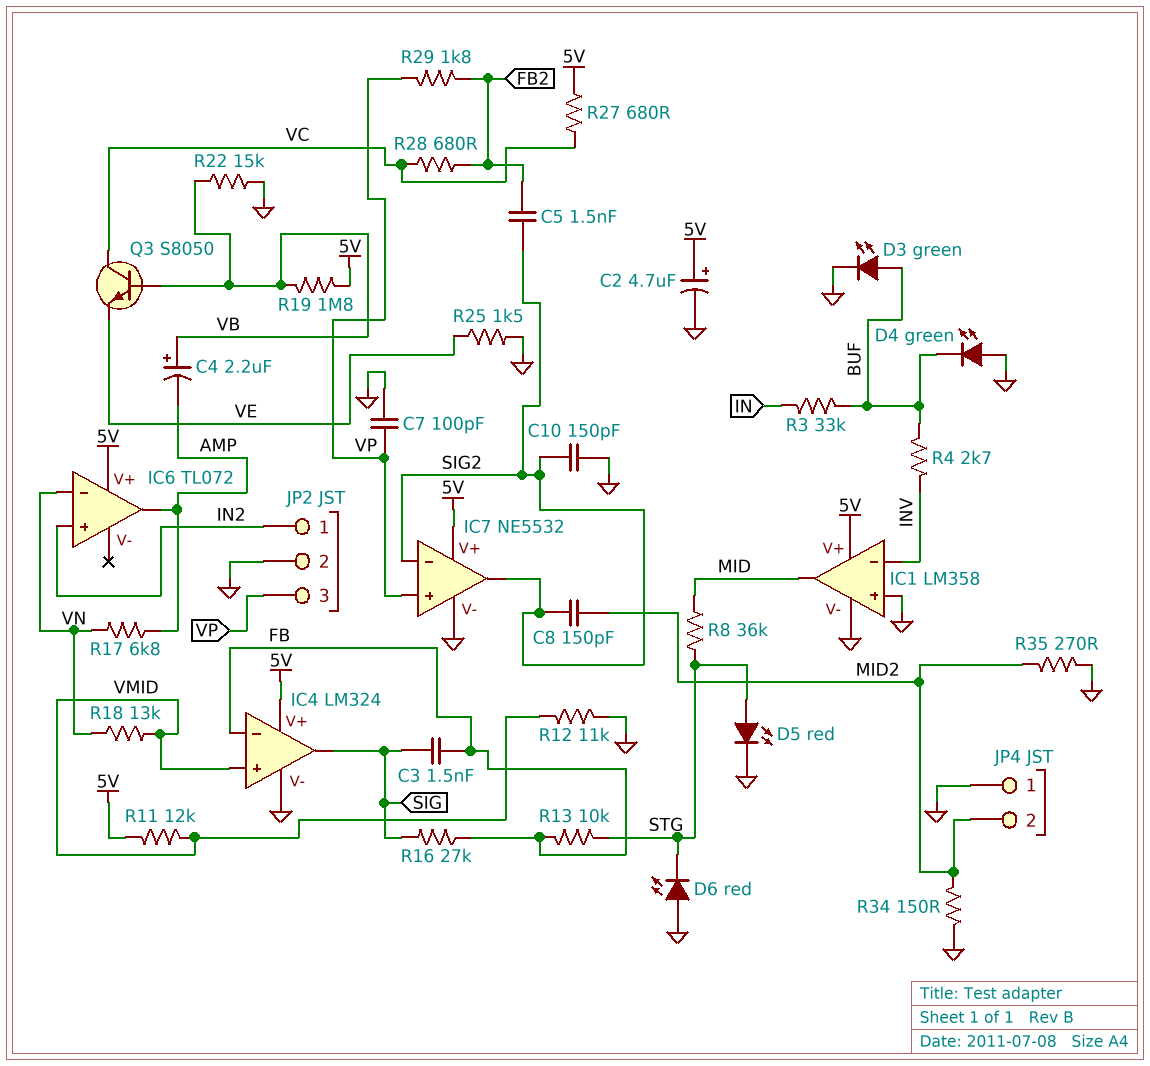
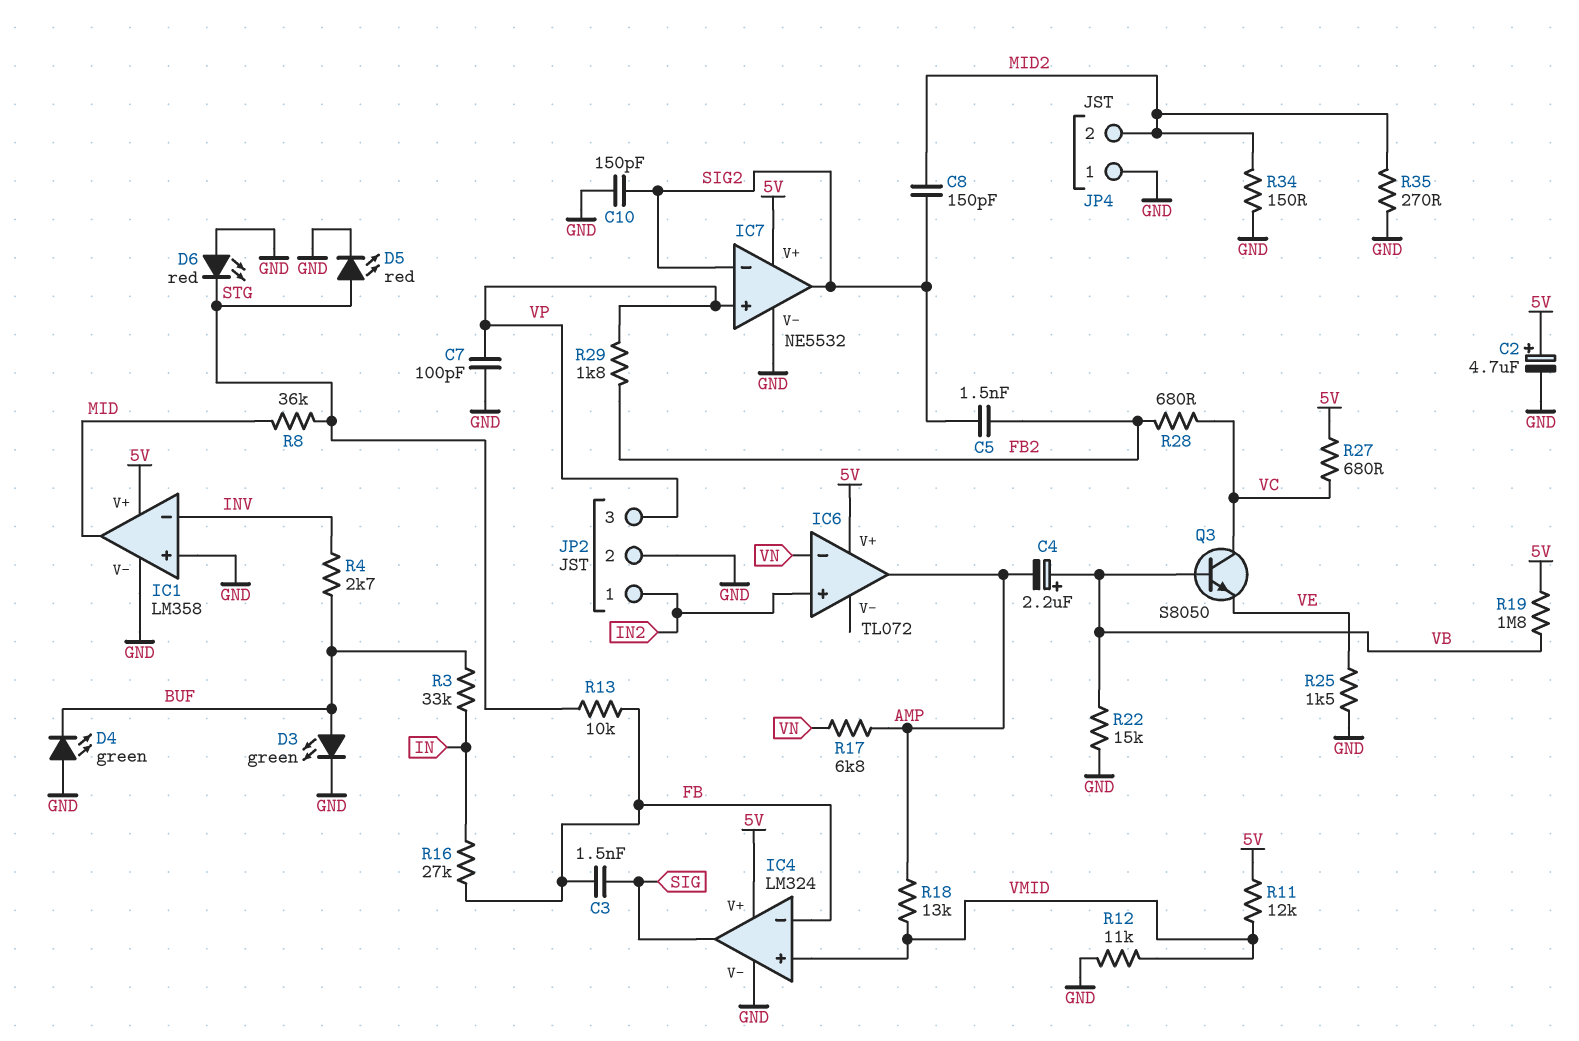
R16: 27k (FB, SIG) -> 27k (FB, IN)
R18: 13k (VMID, VN) -> 13k (AMP, VMID)

